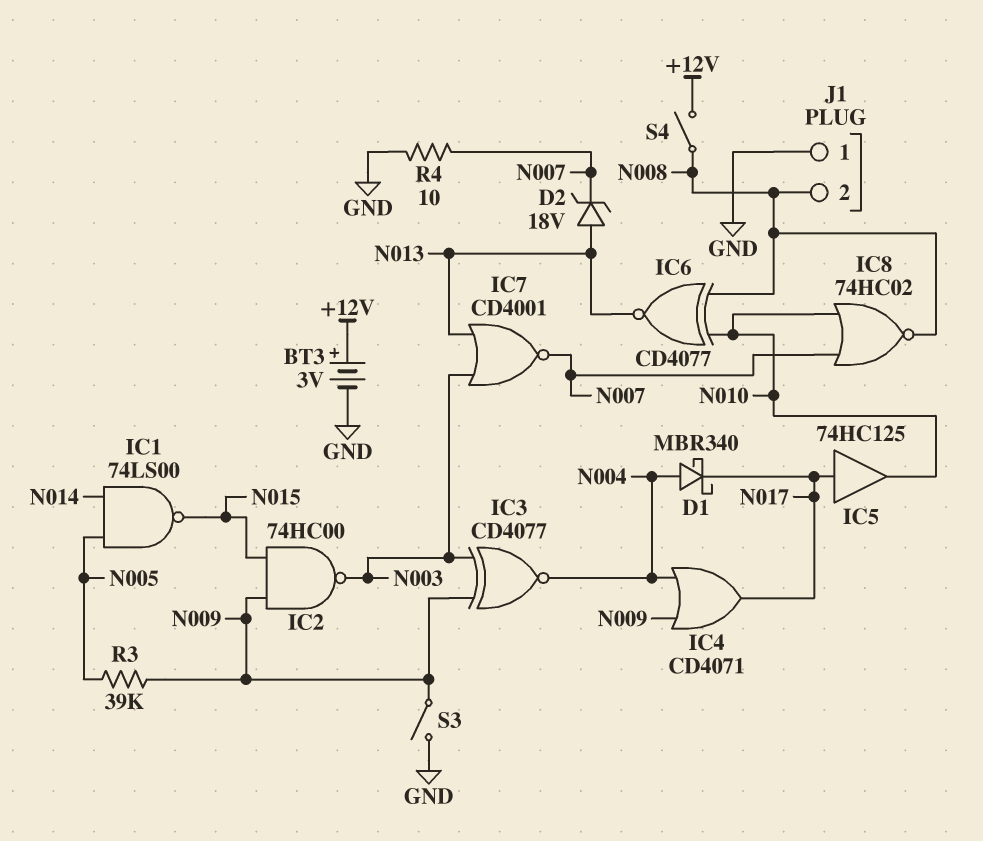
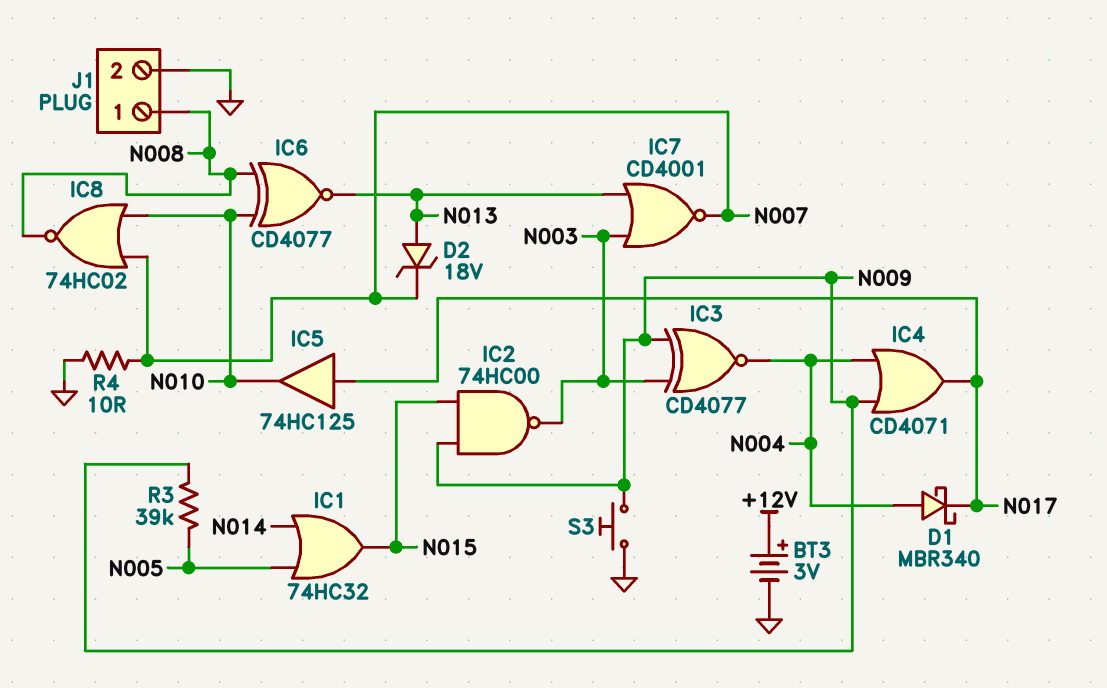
IC1: NAND 74LS00 (in N005, in N014, out N015) -> OR 74HC32 (in N005, in N014, out N015)
J1 pin 1: GND -> N008
J1 pin 2: N008 -> GND
S3: switch (GND, N009) -> button (GND, N009)
S4: switch (+12V, N008) -> none

